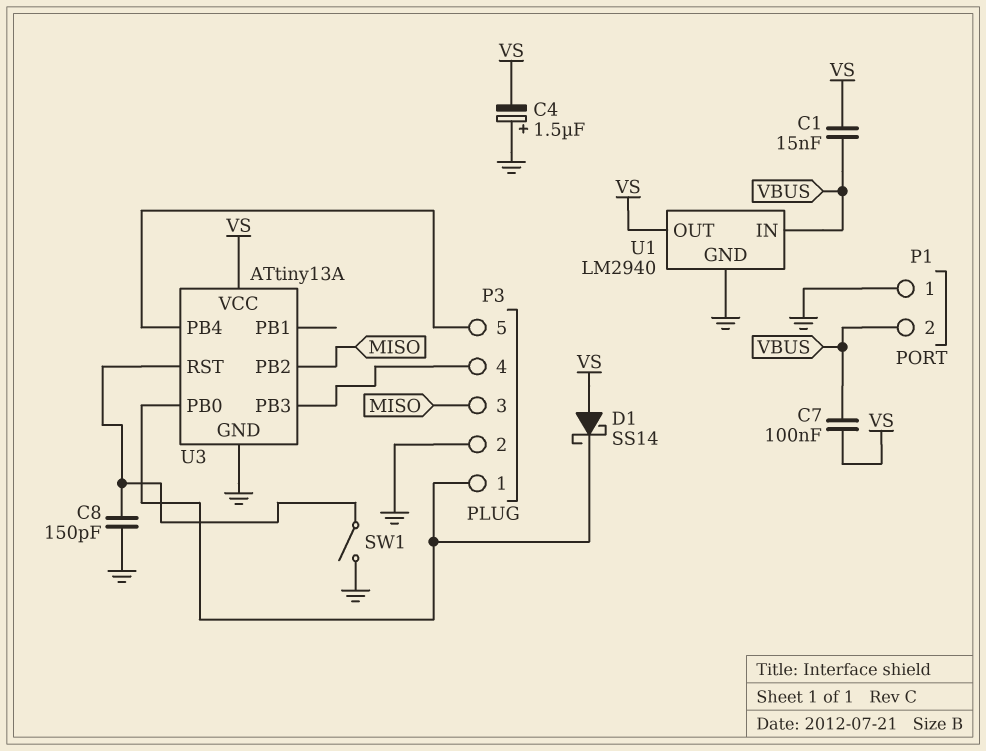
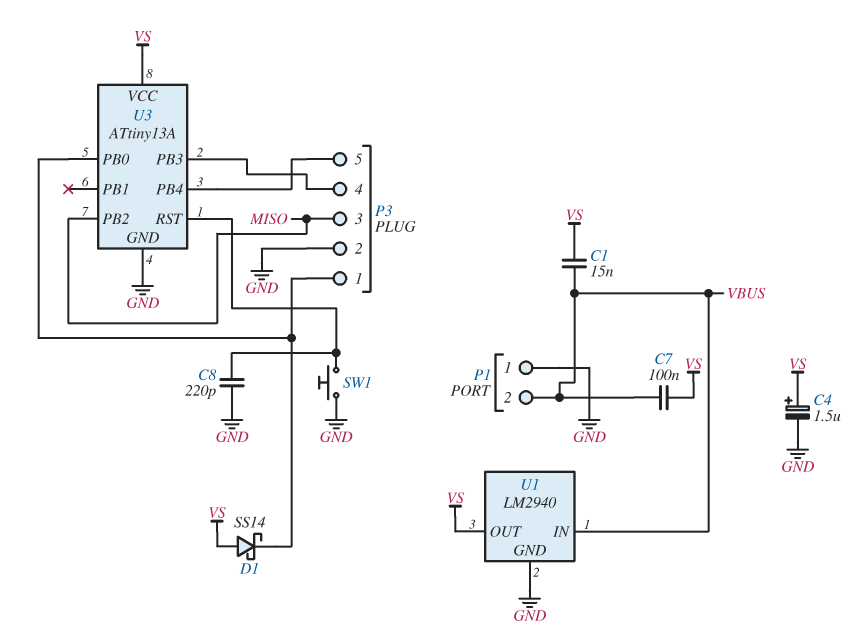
C4: 1.5uF (plus GND, minus VS) -> 1.5uF (plus VS, minus GND)
C8: 150pF (GND, U3/RST) -> 220pF (GND, U3/RST)
SW1: switch (GND, U3/RST) -> button (GND, U3/RST)

